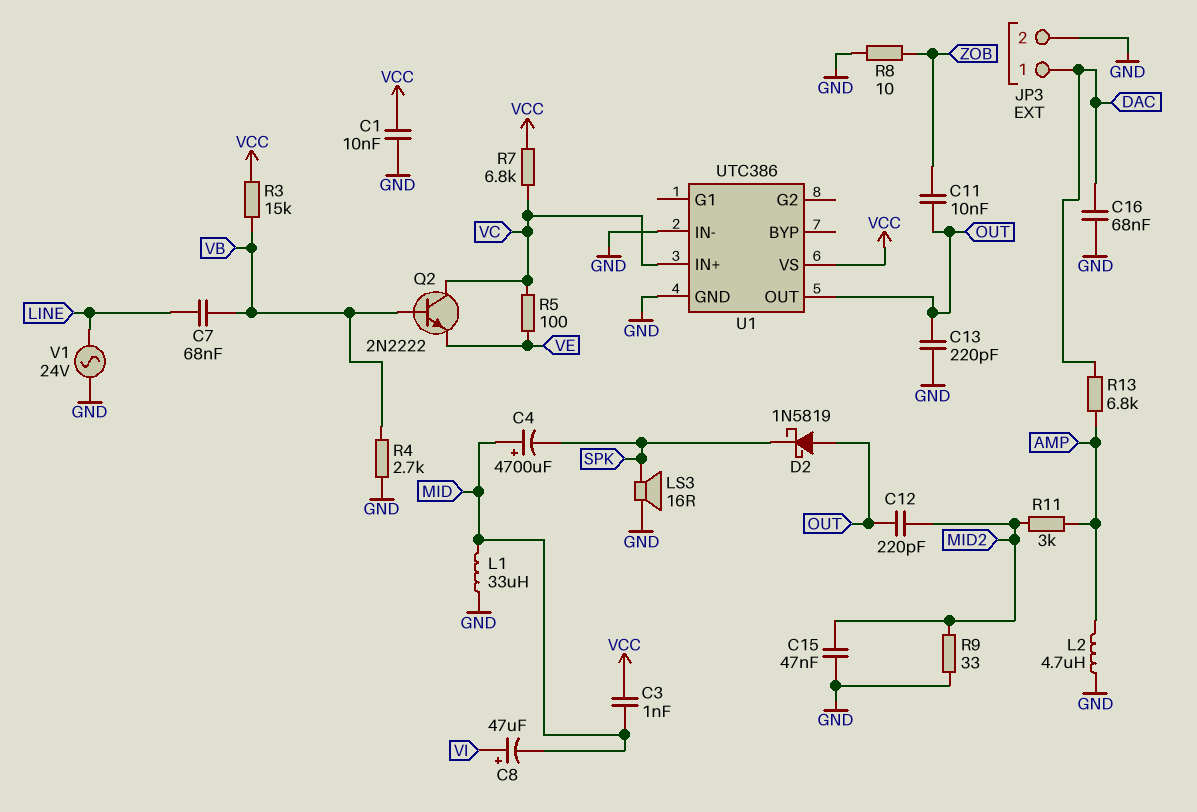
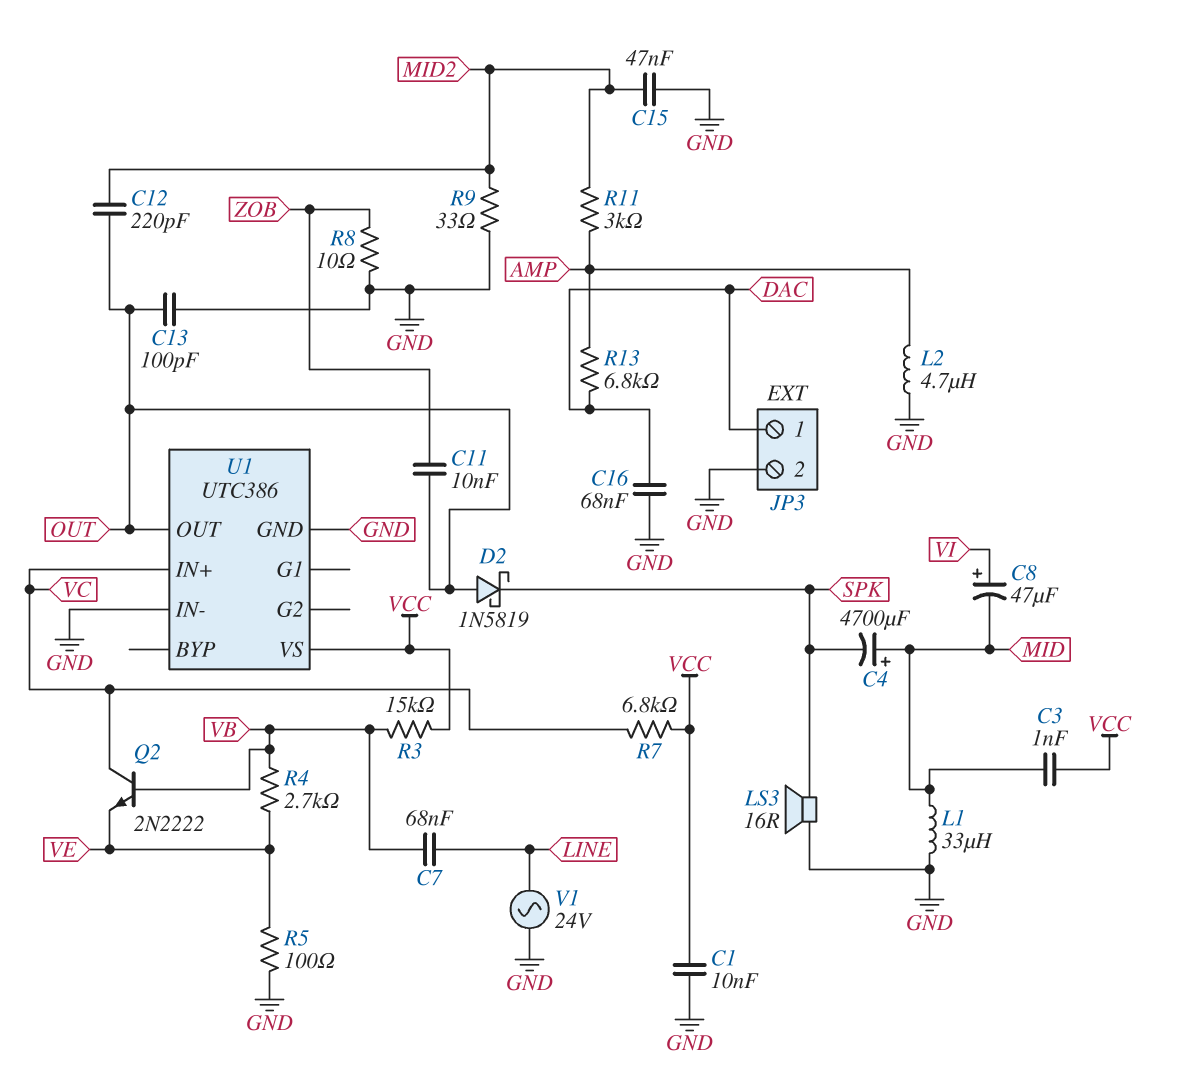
C13: 220pF (GND, OUT) -> 100pF (GND, OUT)
R4: 2.7k (GND, VB) -> 2.7k (VB, VE)
R5: 100 (VC, VE) -> 100 (GND, VE)

